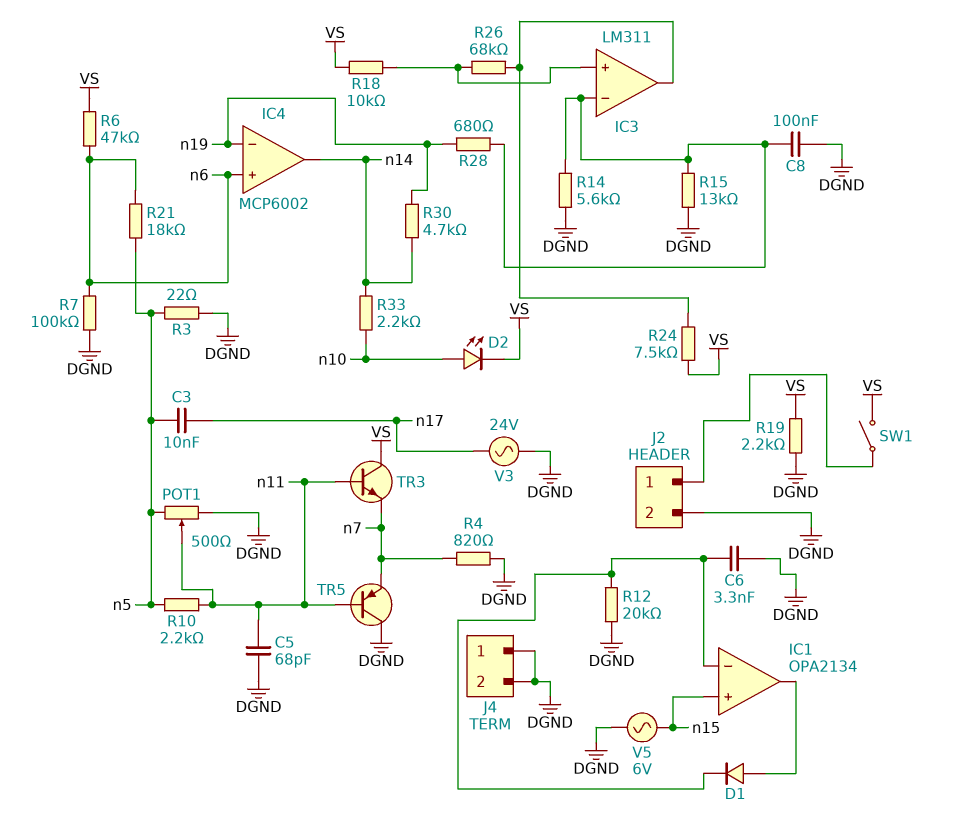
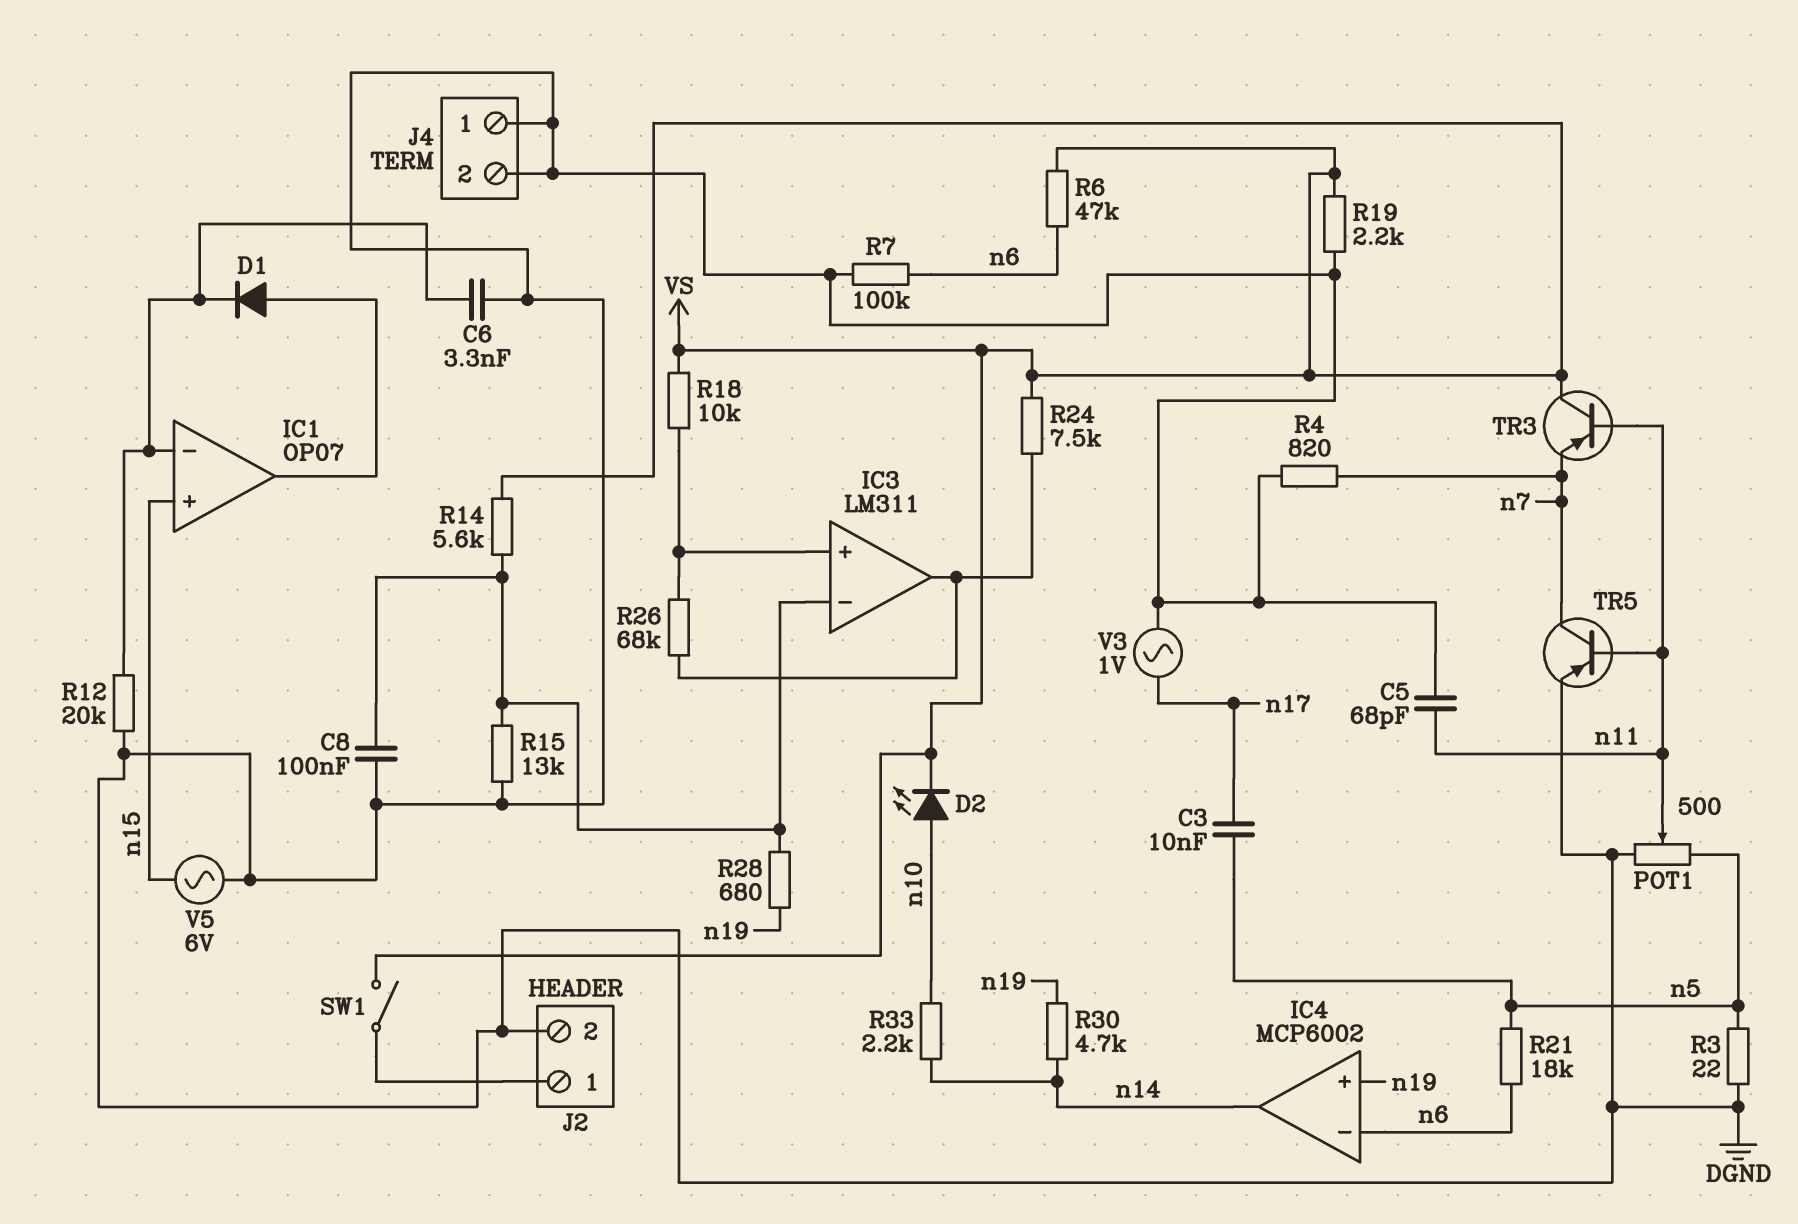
IC1: OPA2134 -> OP07
IC4 pin in+: n6 -> n19
IC4 pin in-: n19 -> n6
R10: 2.2k (n5, n11) -> none
R14: 5.6k (DGND, IC3/in-) -> 5.6k (IC3/in-, VS)
TR3: NPN (B n11, C VS, E n7) -> PNP (B n11, C VS, E n7)
TR5: PNP (B n11, C DGND, E n7) -> PNP (B n11, C n7, E DGND)
V3: AC 24V (DGND, n17) -> AC 1V (DGND, n17)

